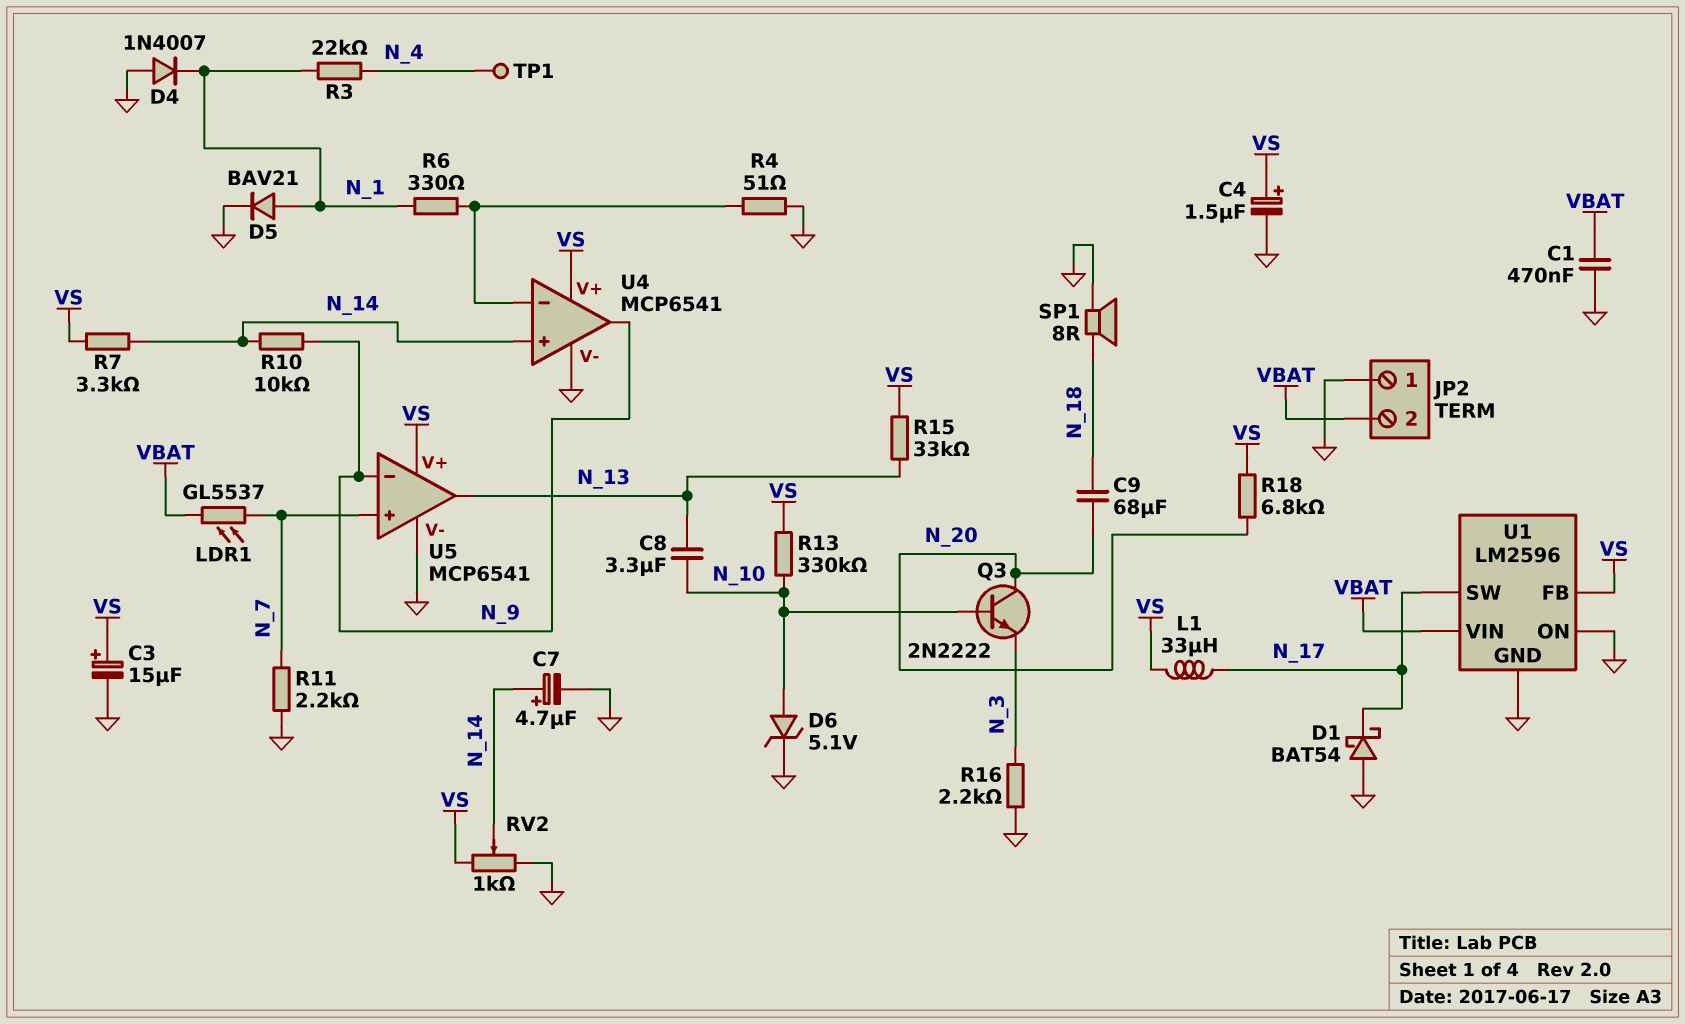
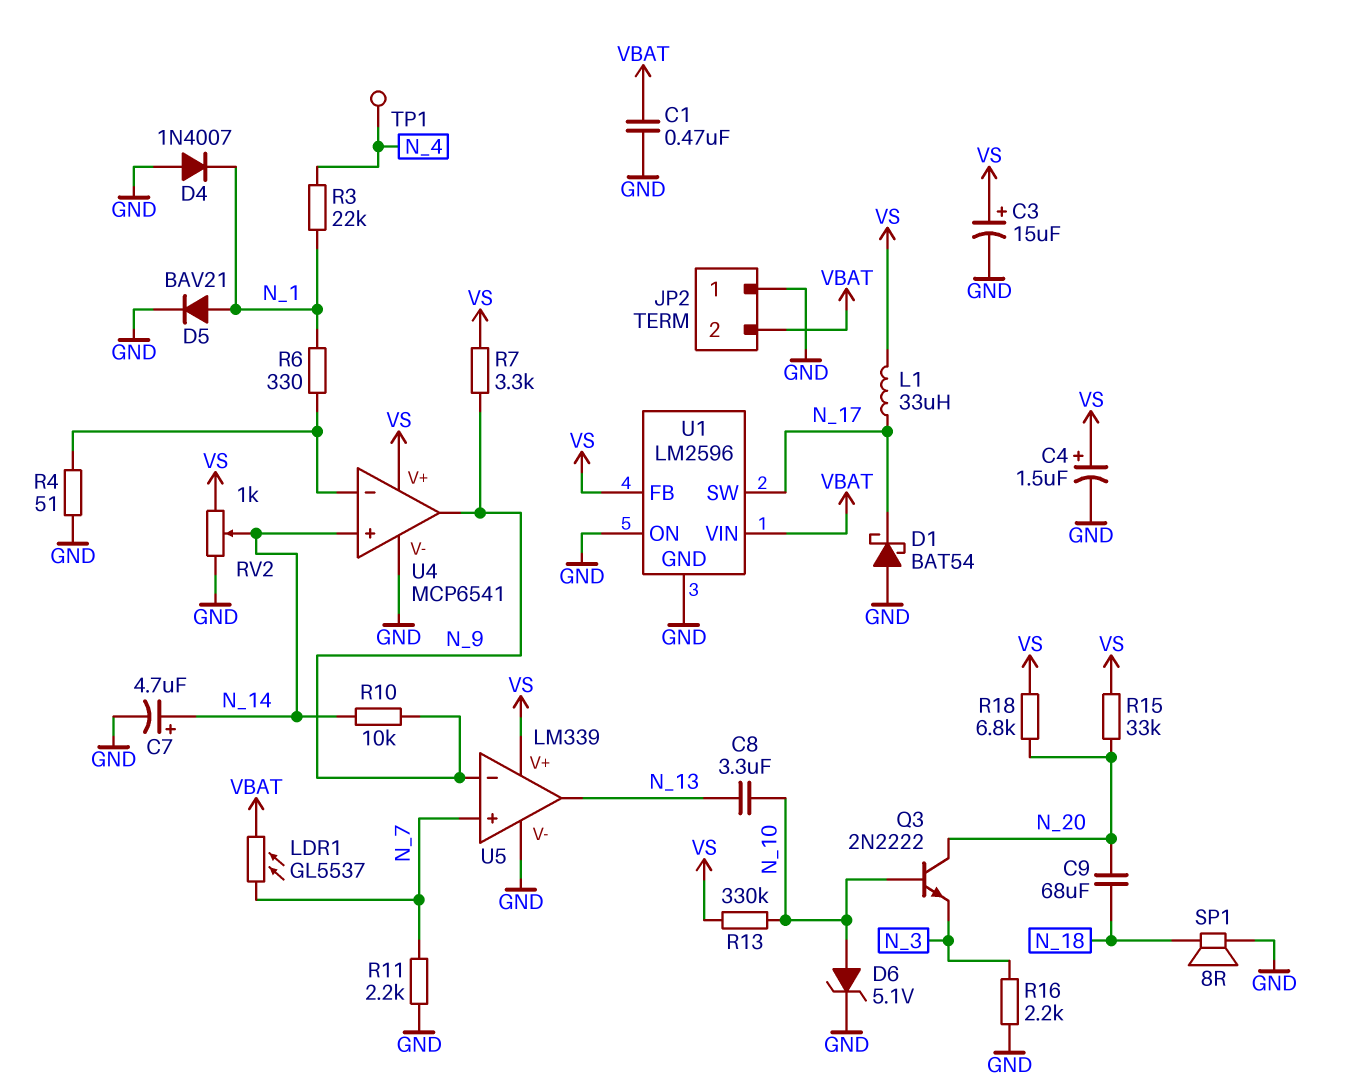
R7: 3.3k (N_14, VS) -> 3.3k (N_9, VS)
R15: 33k (N_13, VS) -> 33k (N_20, VS)
U5: MCP6541 -> LM339

